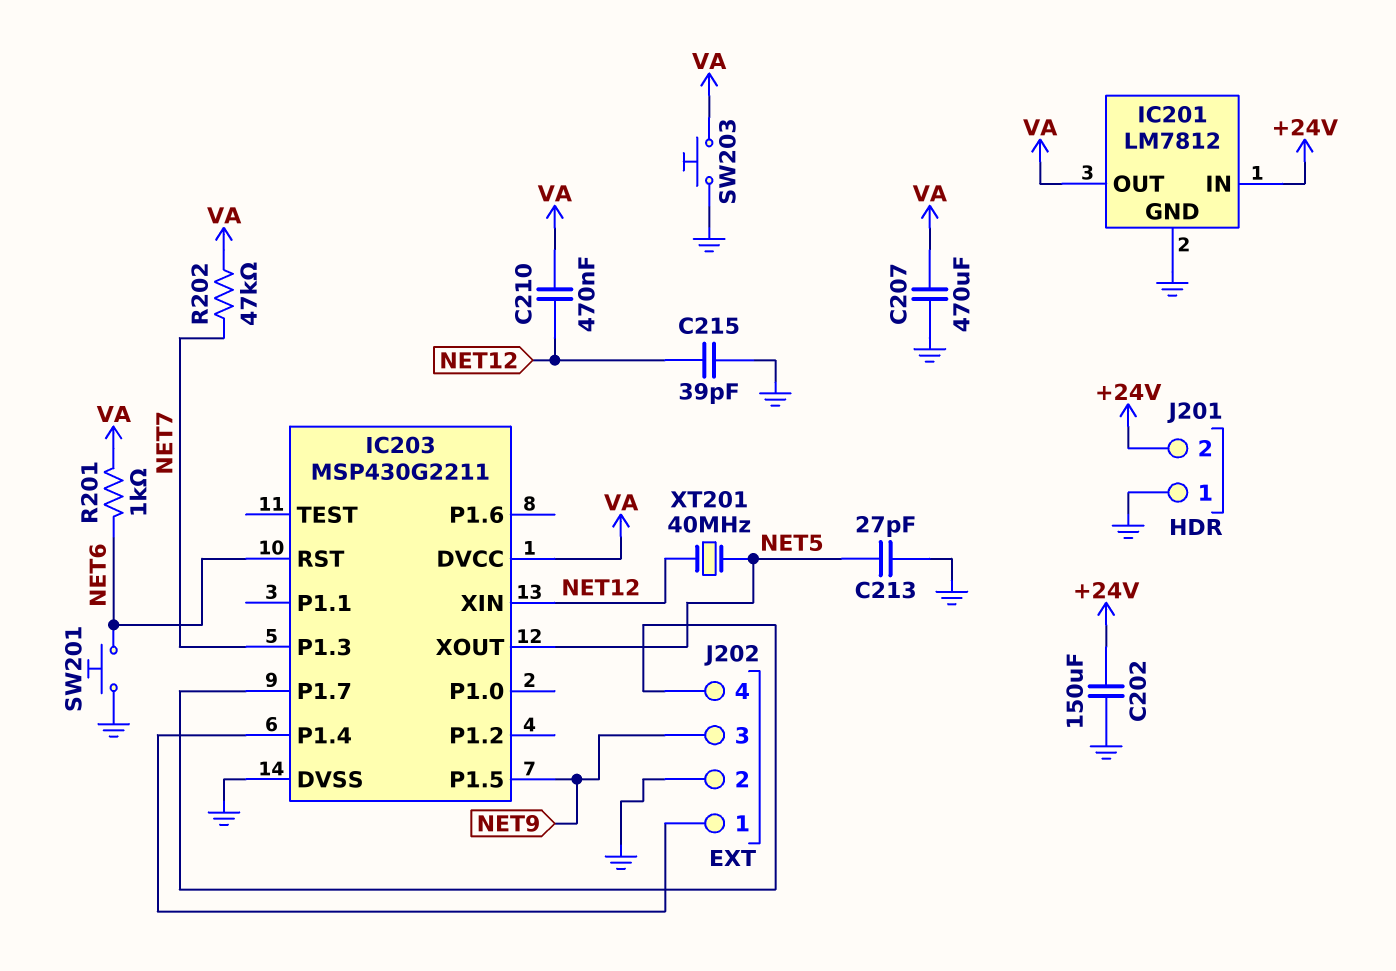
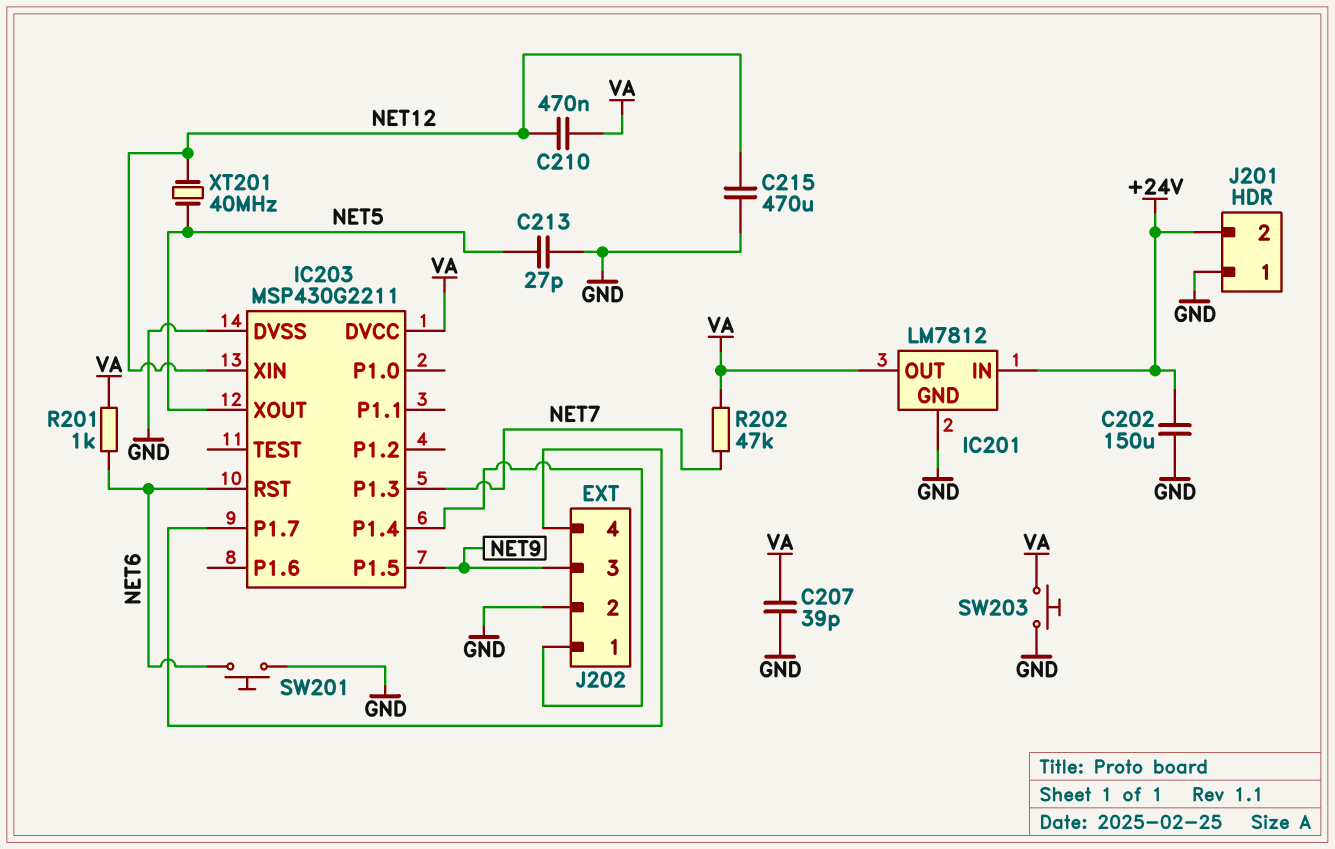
C207: 470uF (GND, VA) -> 39pF (GND, VA)
C215: 39pF (GND, NET12) -> 470uF (GND, NET12)

